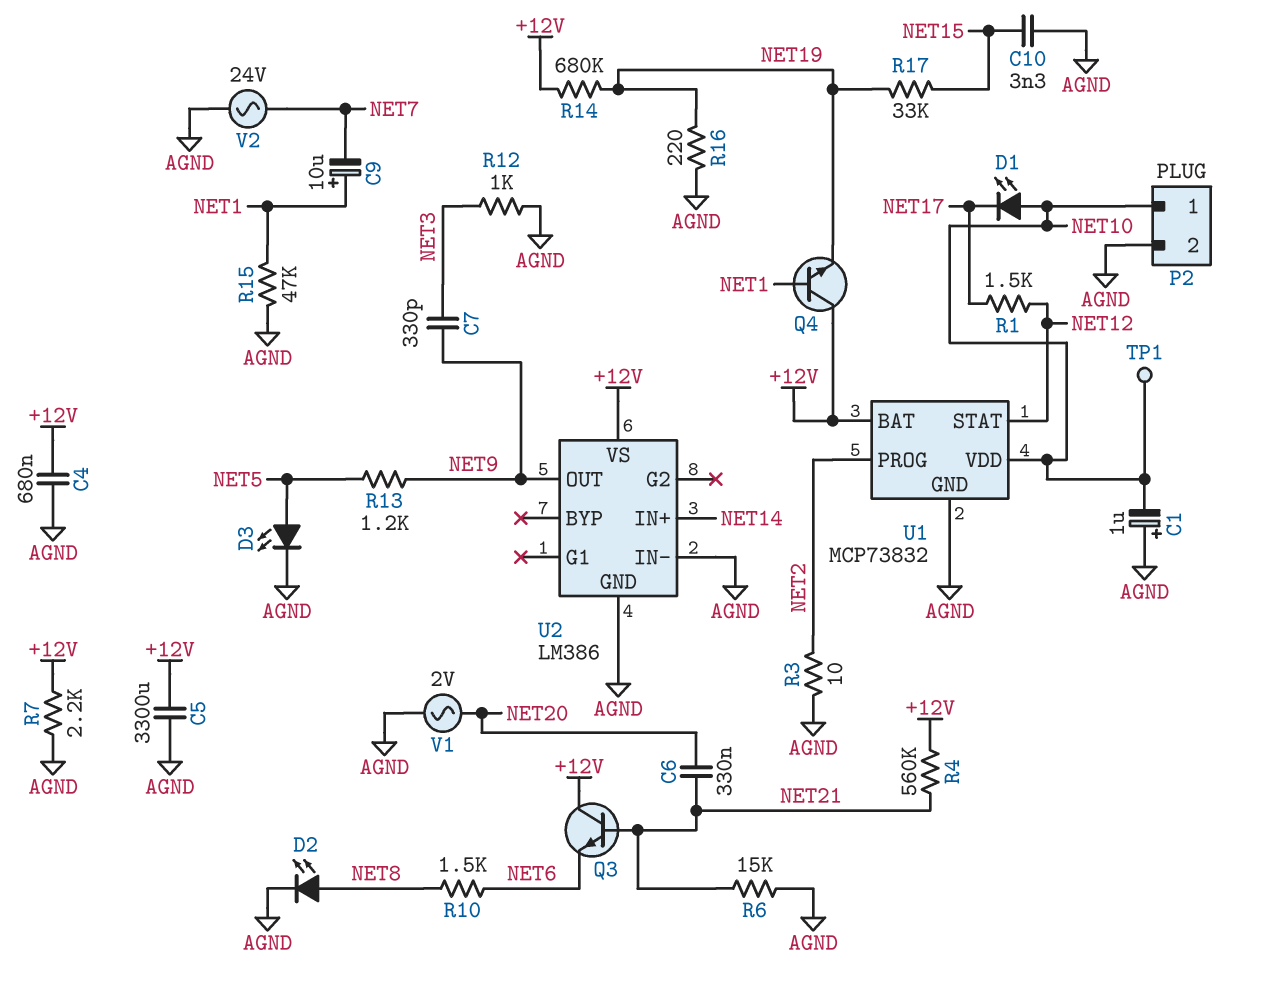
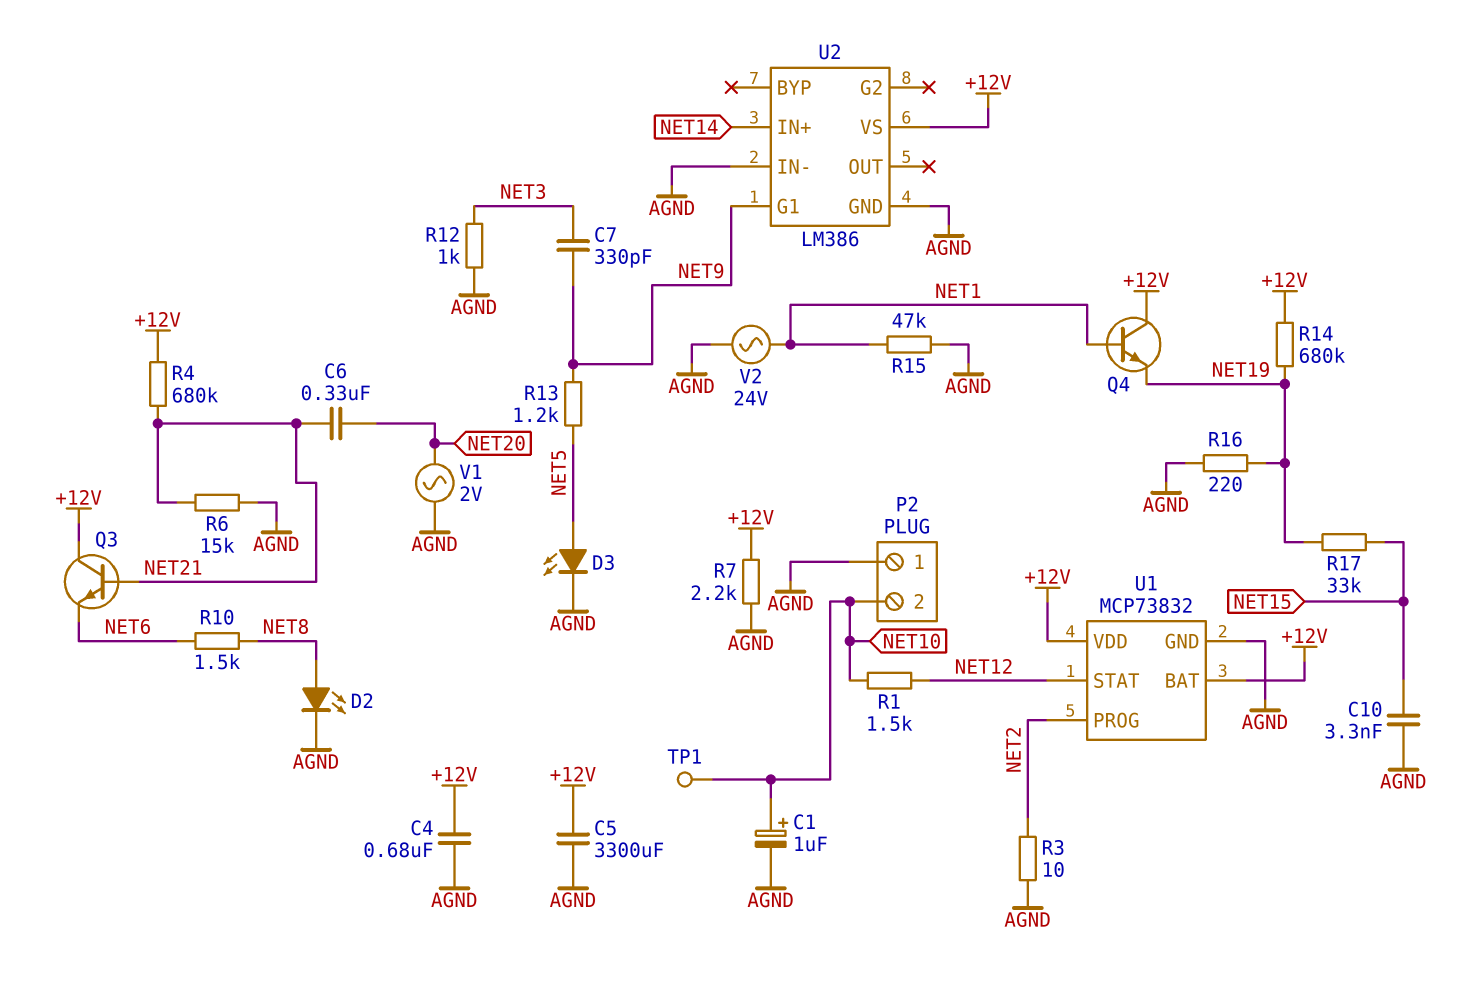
C1: 1uF (plus AGND, minus NET10) -> 1uF (plus NET10, minus AGND)
C9: 10uF (plus NET1, minus NET7) -> none
D1: LED (A NET10, K NET17) -> none
P2 pin 1: NET10 -> AGND
P2 pin 2: AGND -> NET10
R1: 1.5k (NET12, NET17) -> 1.5k (NET10, NET12)
R4: 560k (+12V, NET21) -> 680k (+12V, NET21)
U1 pin VDD: NET10 -> +12V
U2 pin G1: none -> NET9
U2 pin OUT: NET9 -> none
V2: AC 24V (AGND, NET7) -> AC 24V (AGND, NET1)

